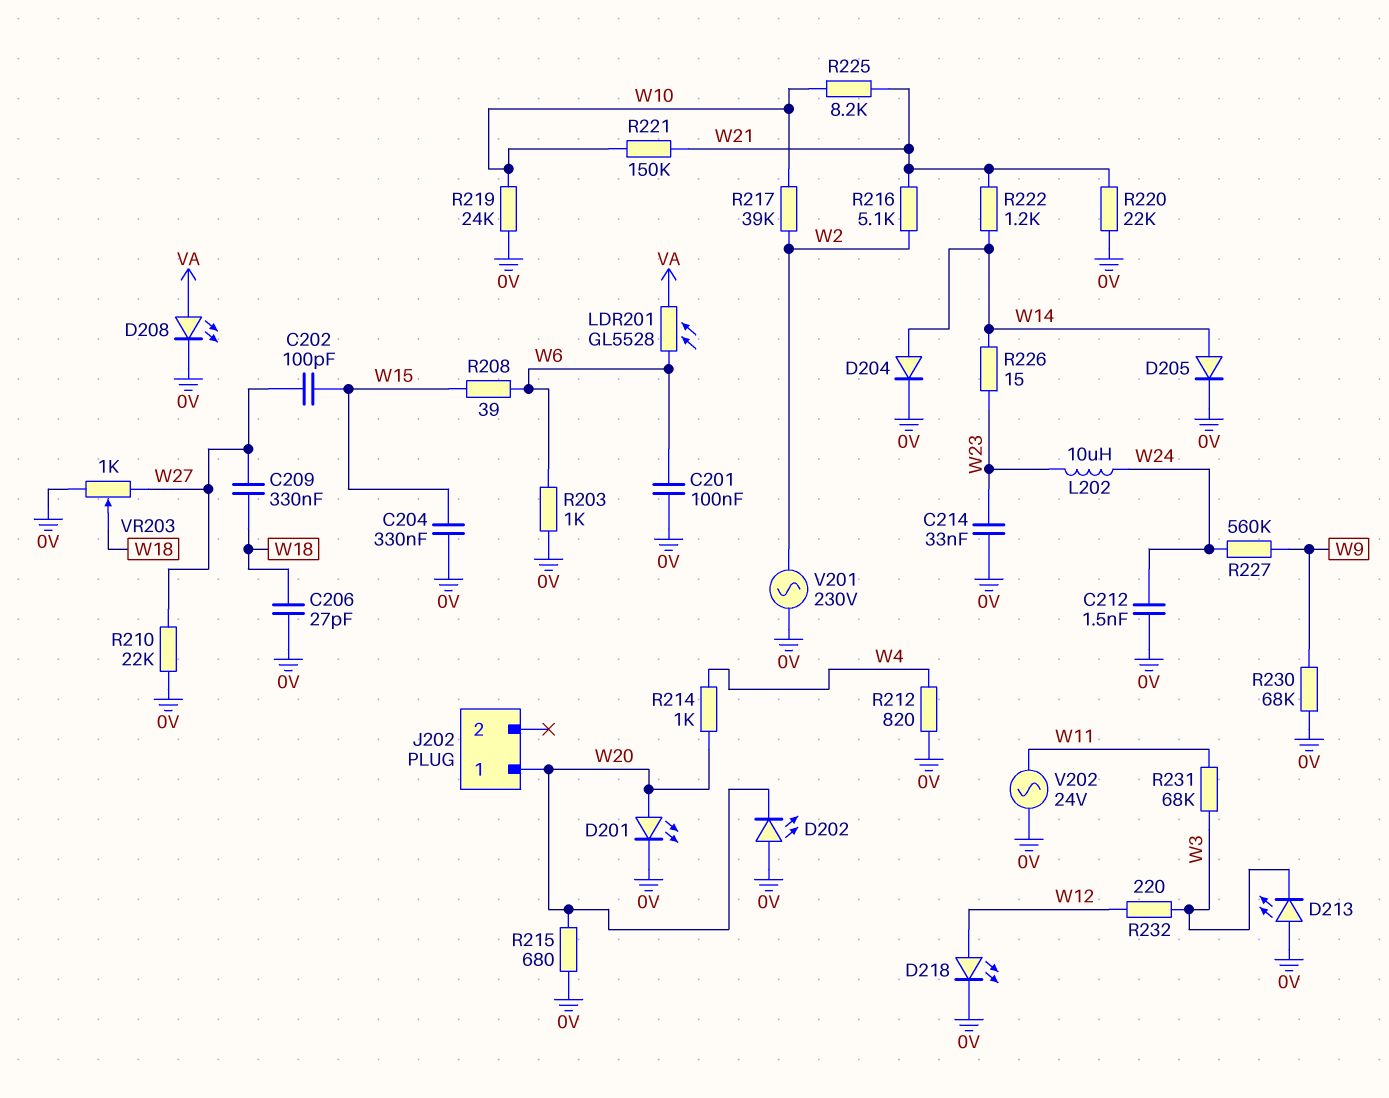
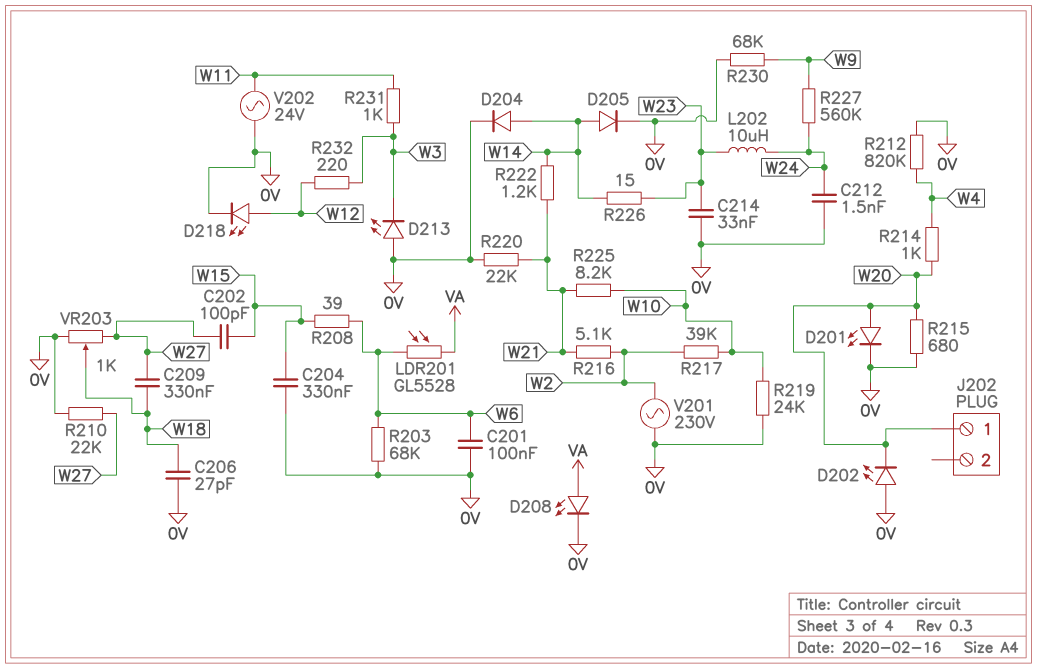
R203: 1k (0V, W6) -> 68k (0V, W6)
R212: 820 (0V, W4) -> 820k (0V, W4)
R221: 150k (W10, W21) -> none
R231: 68k (W3, W11) -> 1k (W3, W11)

